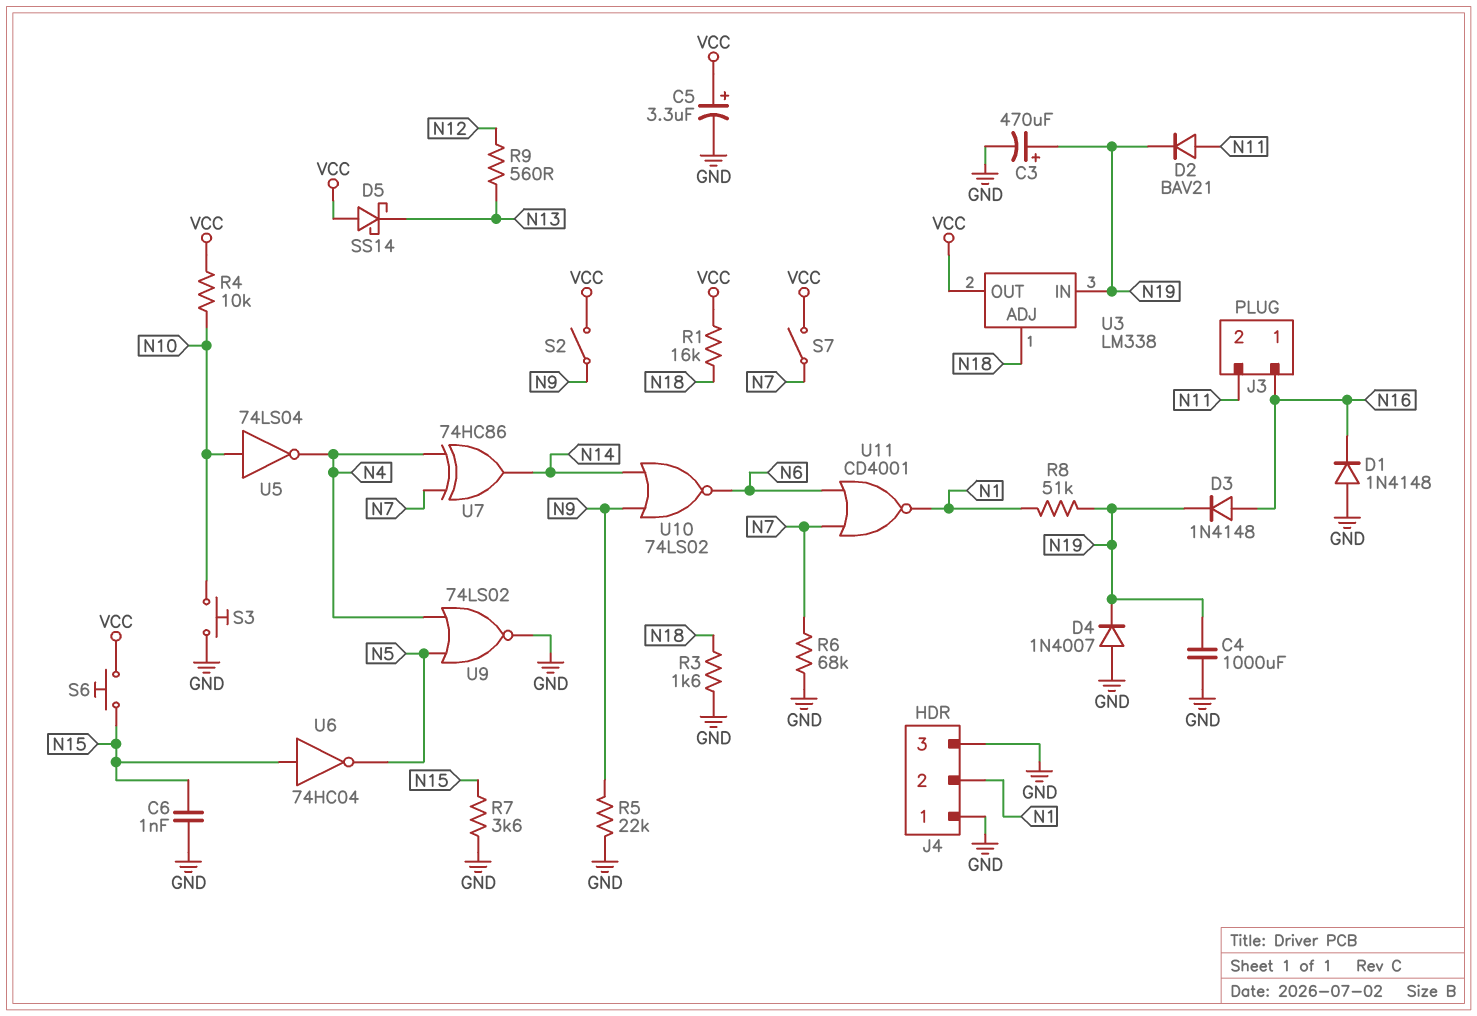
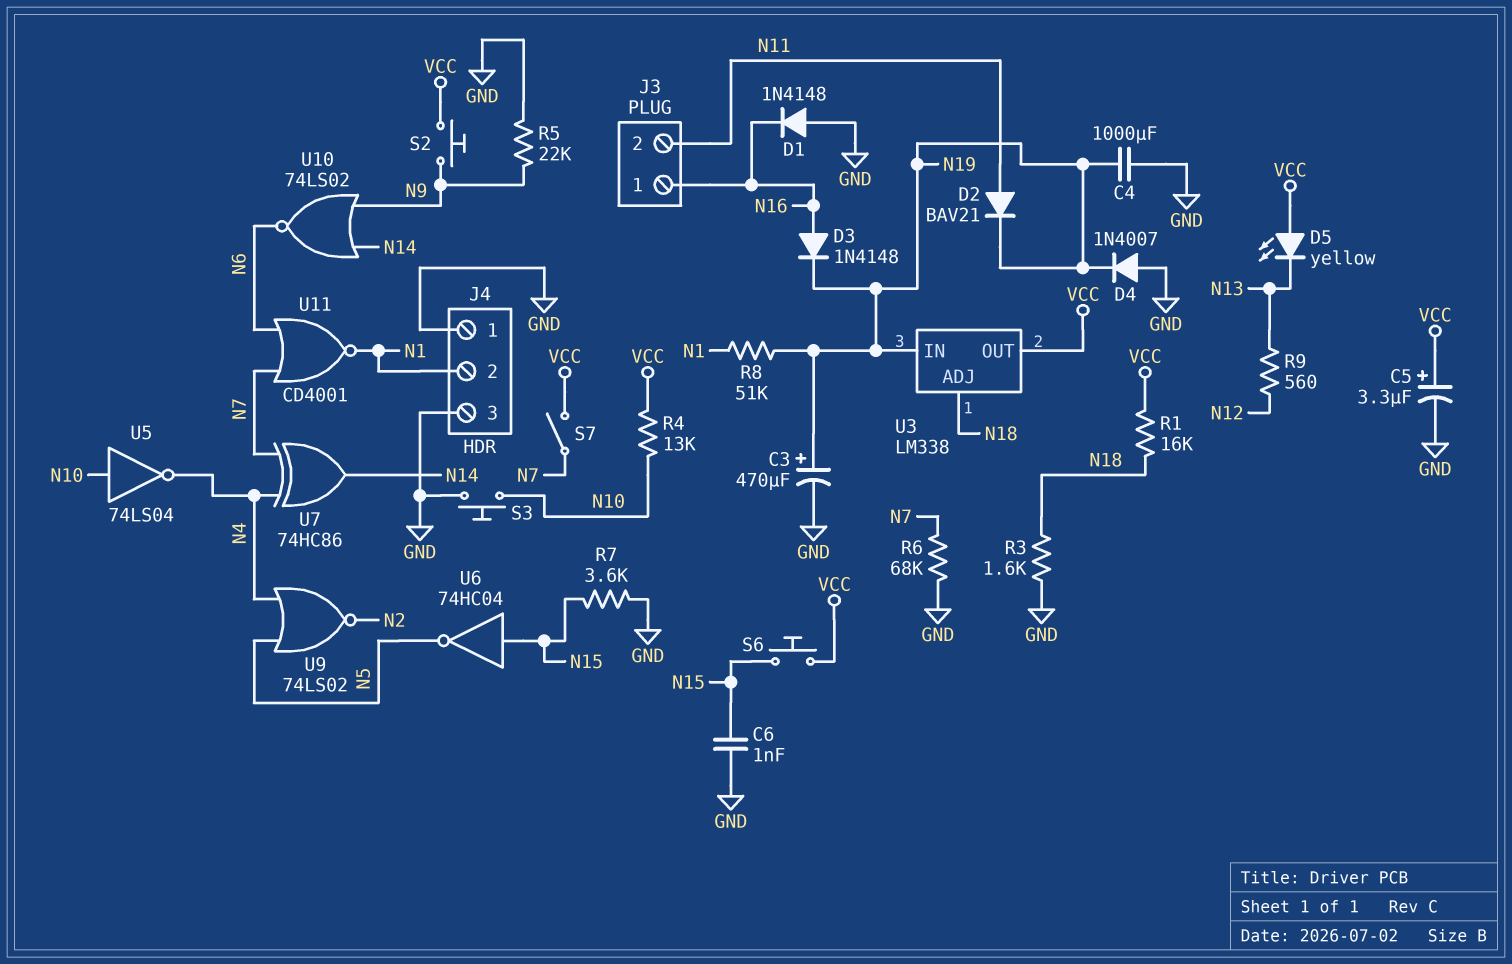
D5: schottky SS14 (A VCC, K N13) -> LED yellow (A VCC, K N13)
R4: 10k (N10, VCC) -> 13k (N10, VCC)
S2: switch (N9, VCC) -> button (N9, VCC)
U9: NOR 74LS02 (in N4, in N5, out GND) -> NOR 74LS02 (in N4, in N5, out N2)

